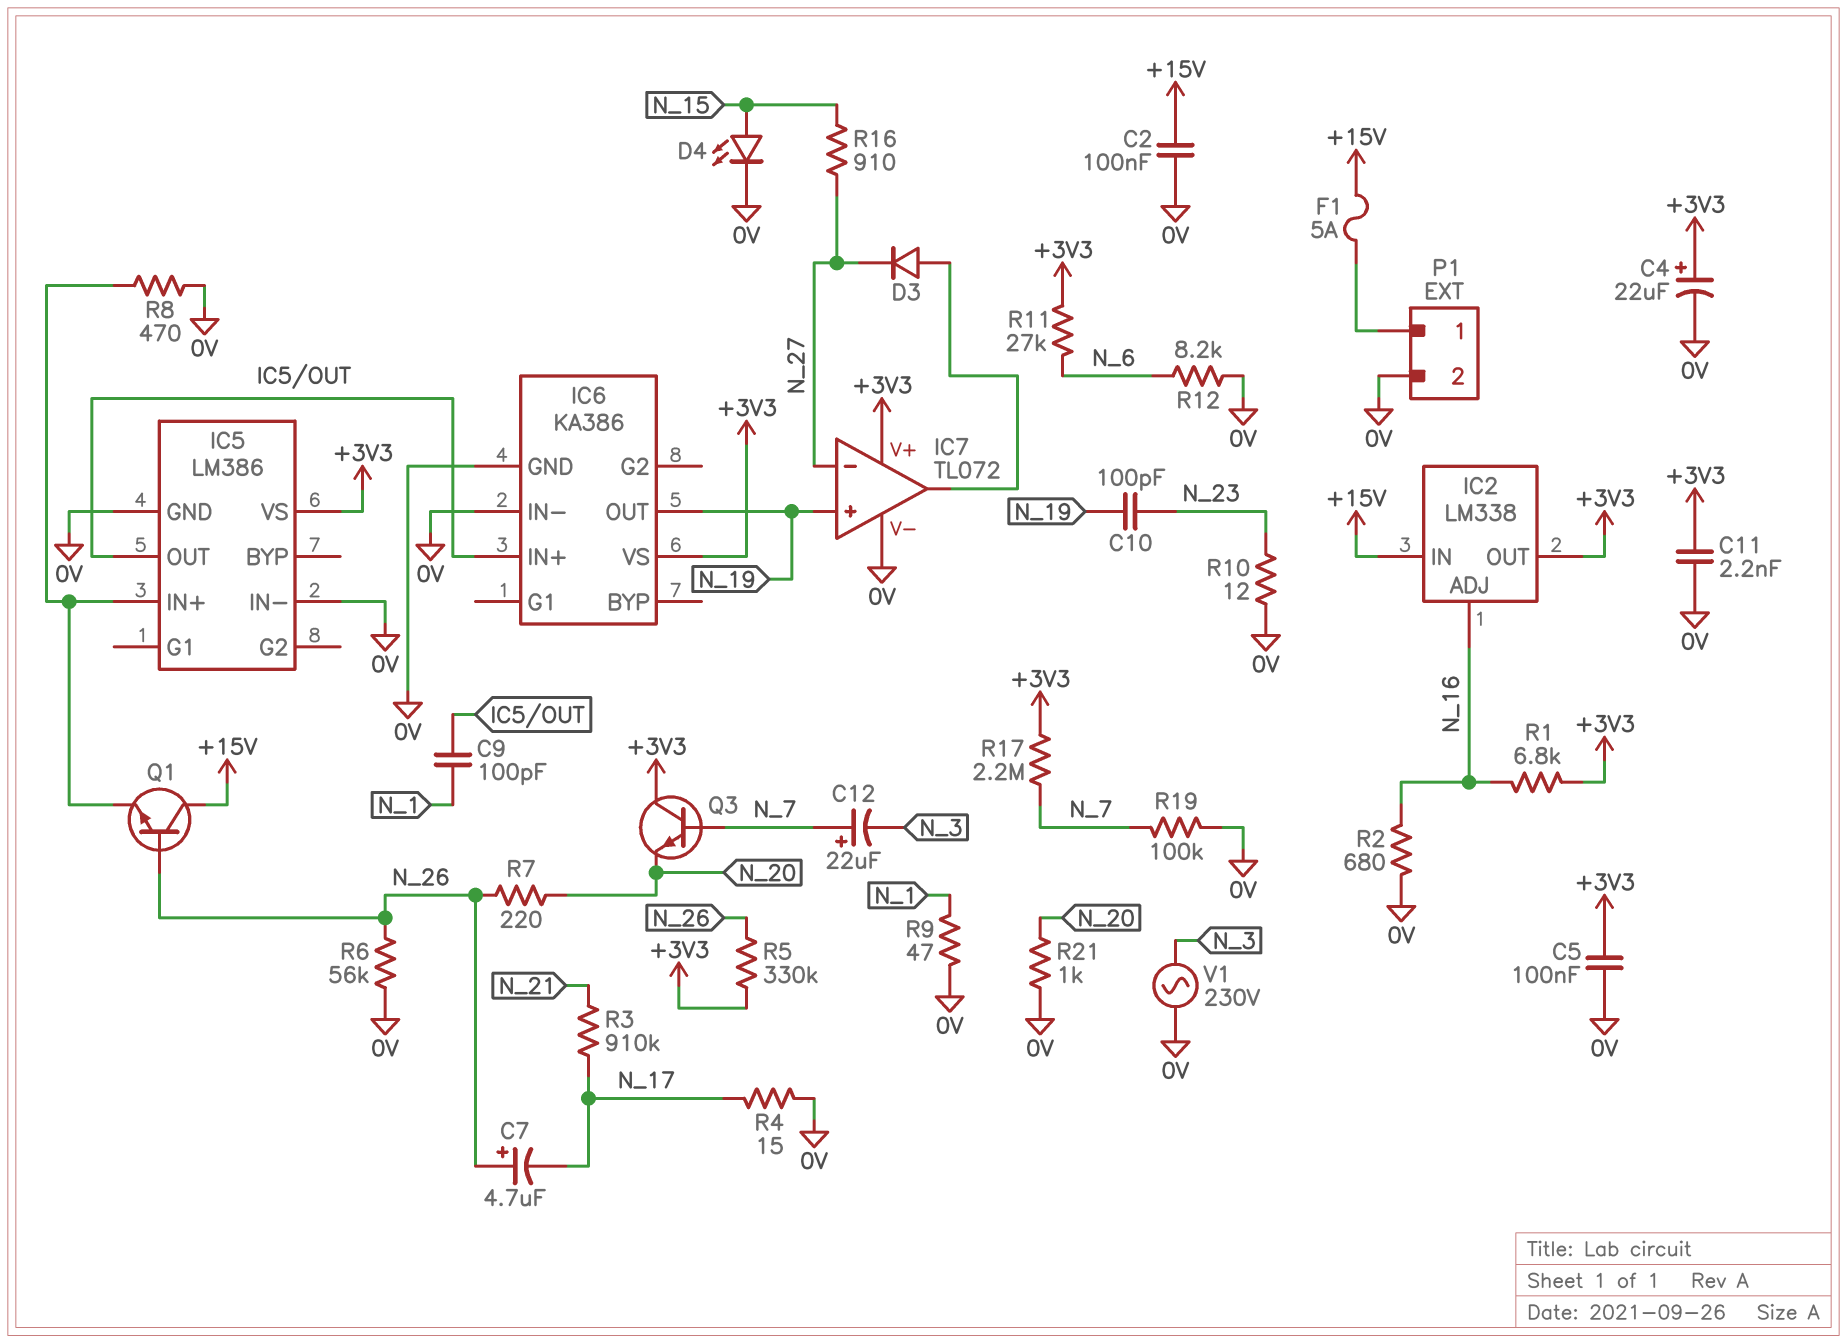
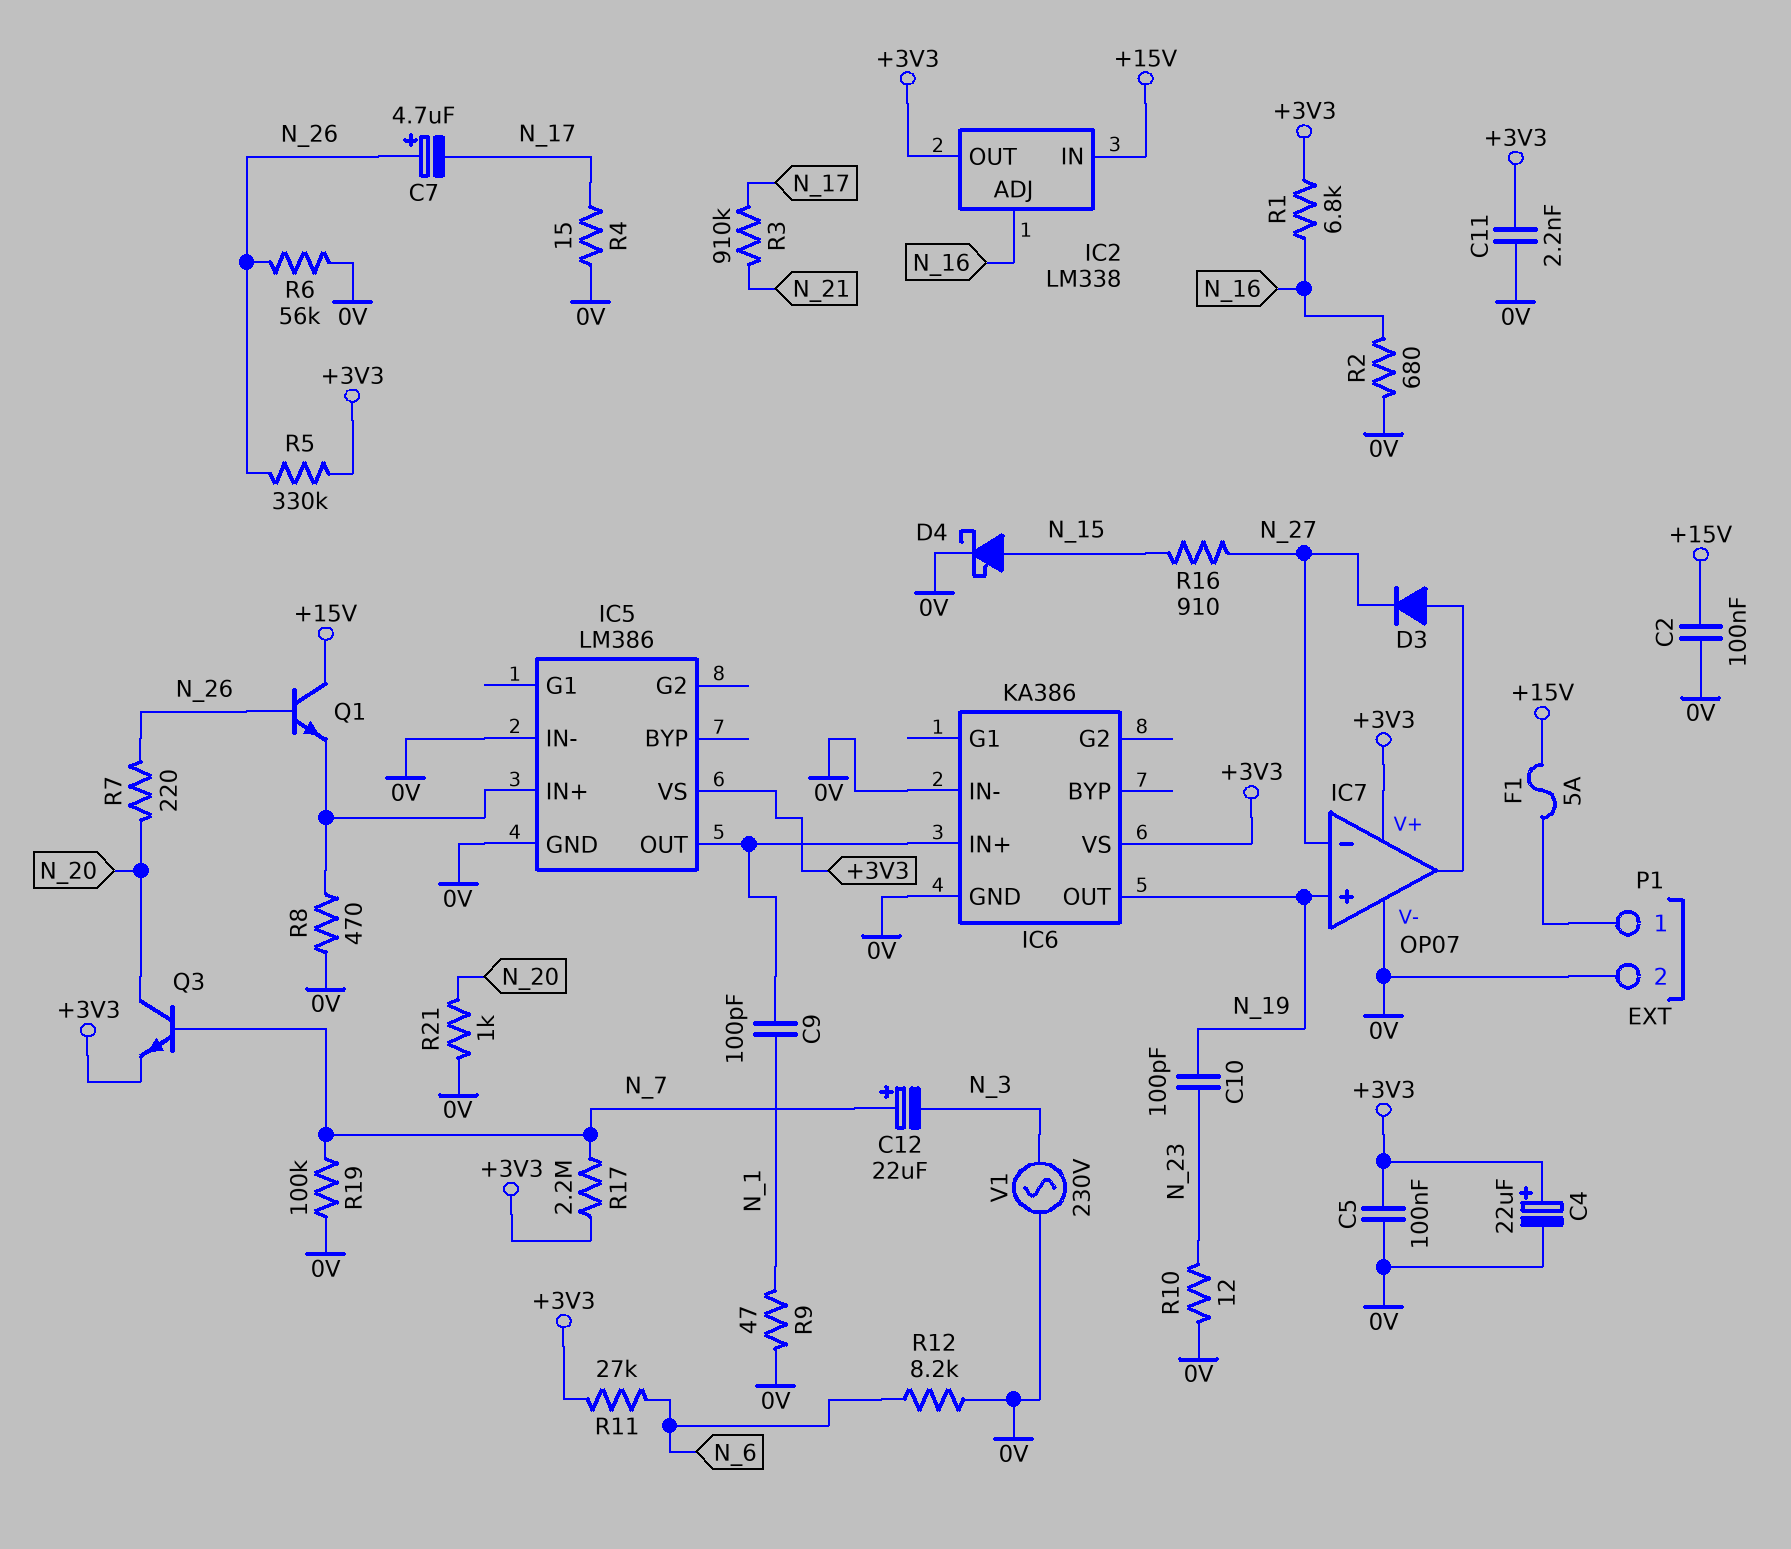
D4: LED (A N_15, K 0V) -> schottky (A N_15, K 0V)
IC7: TL072 -> OP07
Q3: NPN (B N_7, C +3V3, E N_20) -> NPN (B N_7, C N_20, E +3V3)

